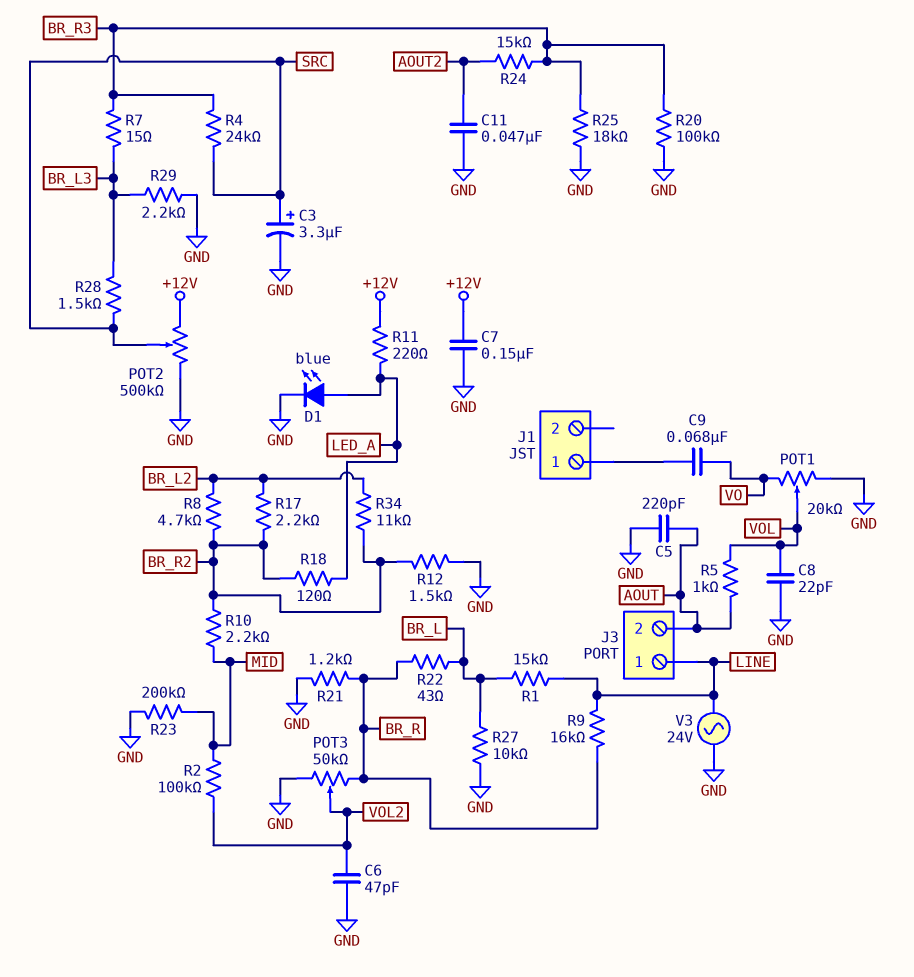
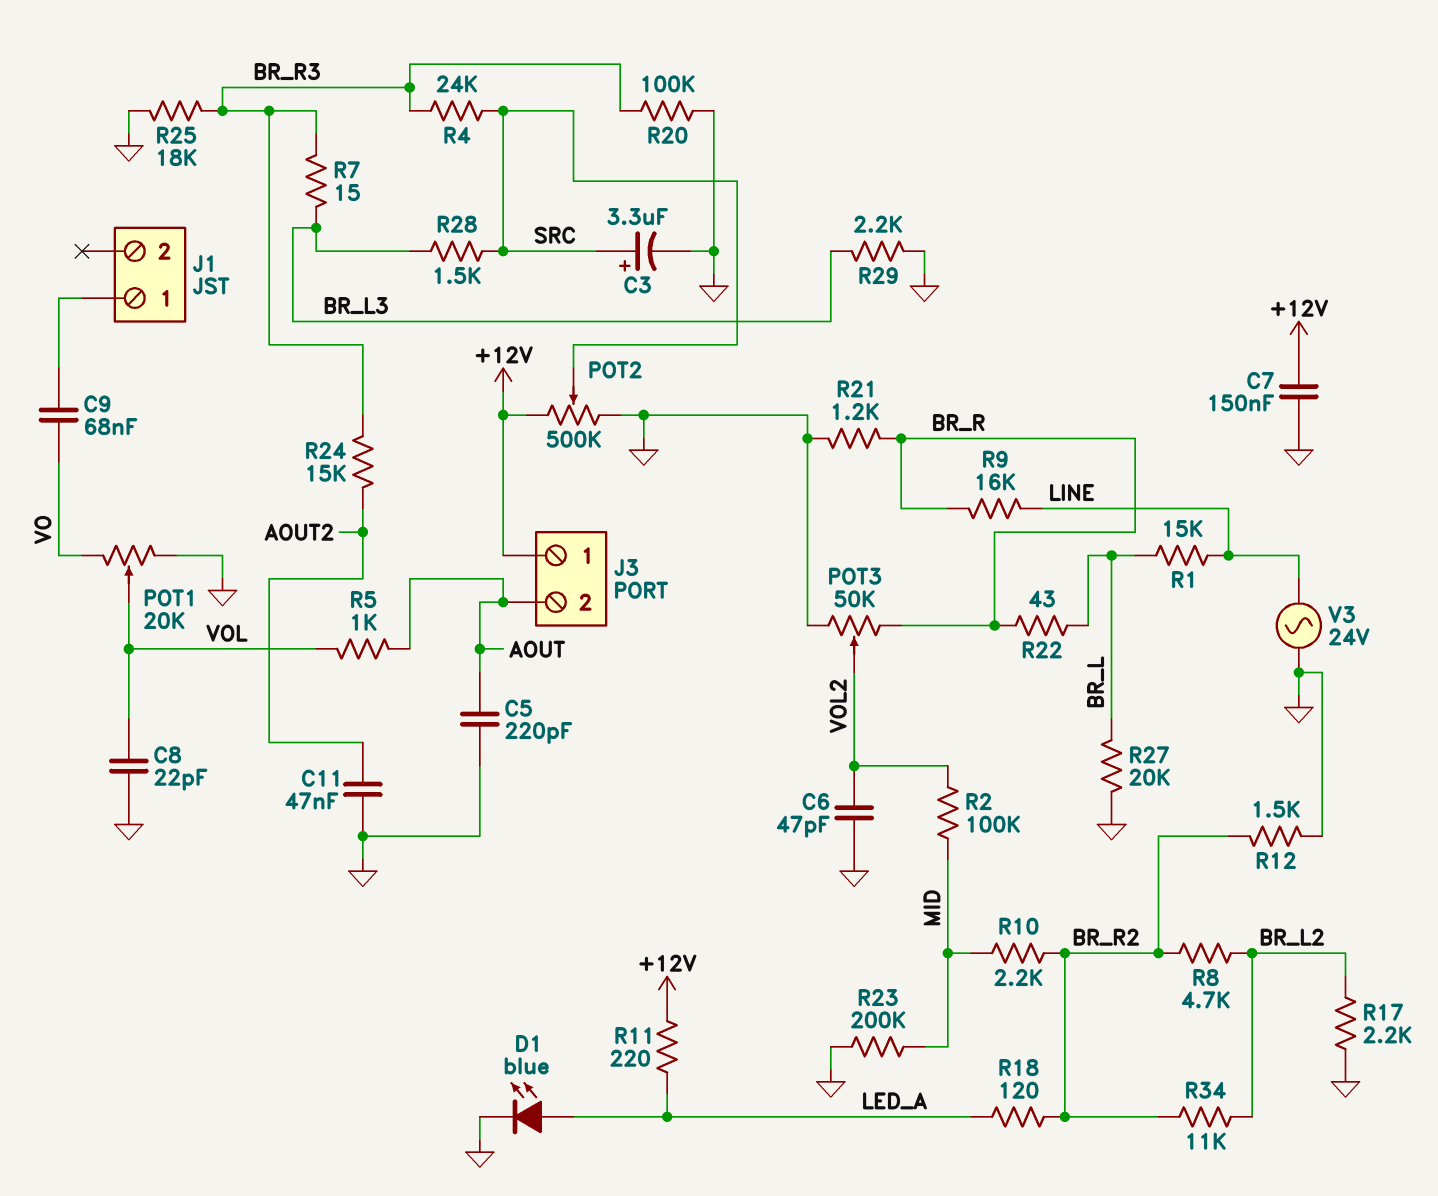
J3 pin 1: LINE -> +12V
R17: 2.2k (BR_L2, BR_R2) -> 2.2k (BR_L2, GND)
R27: 10k (BR_L, GND) -> 20k (BR_L, GND)

